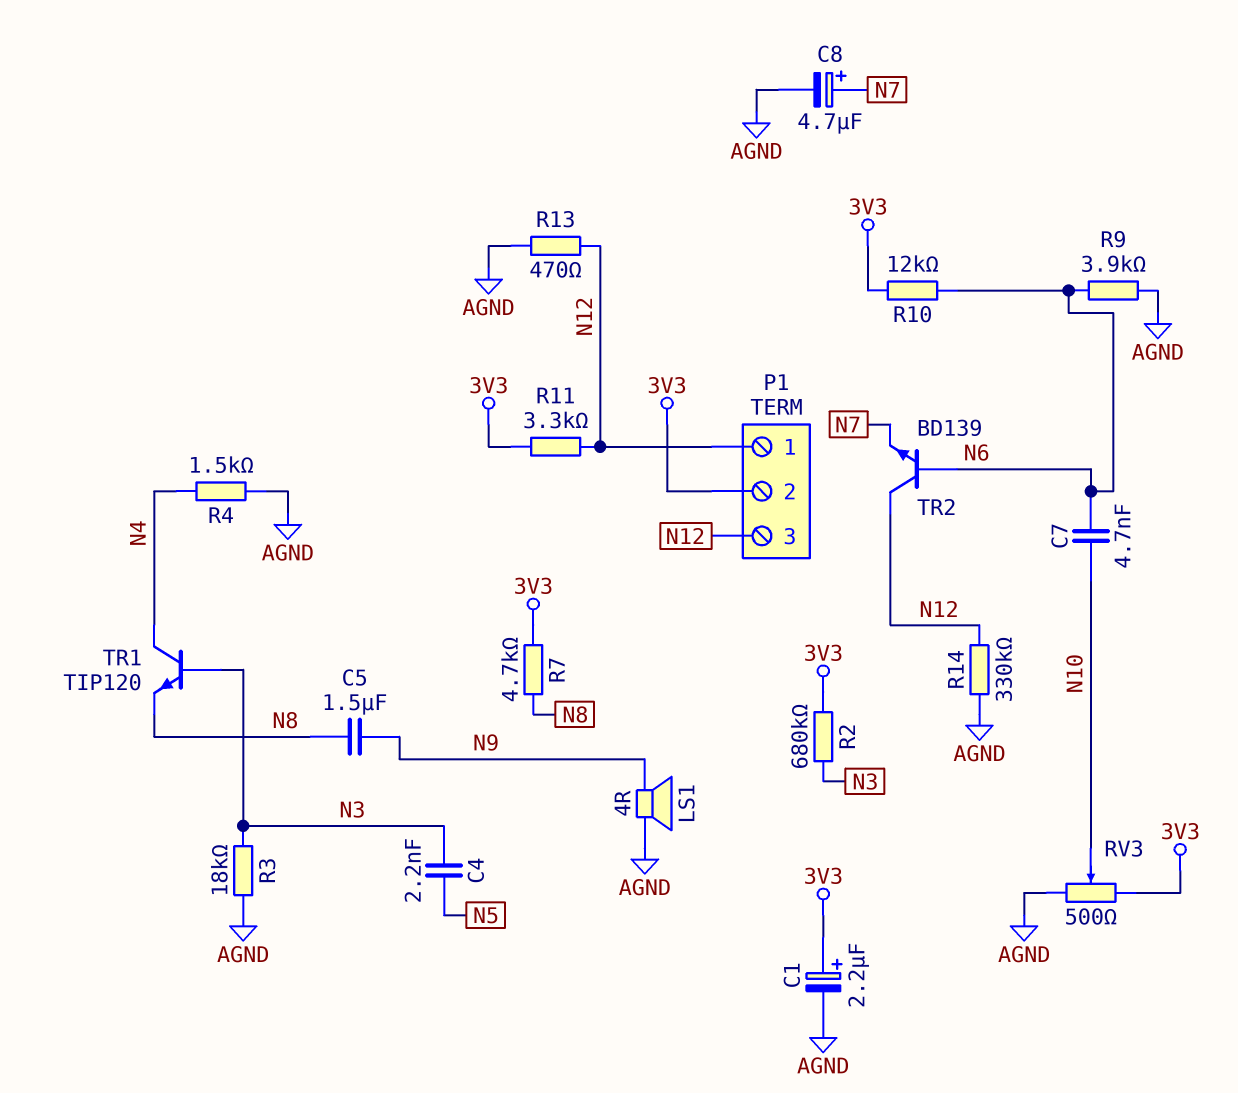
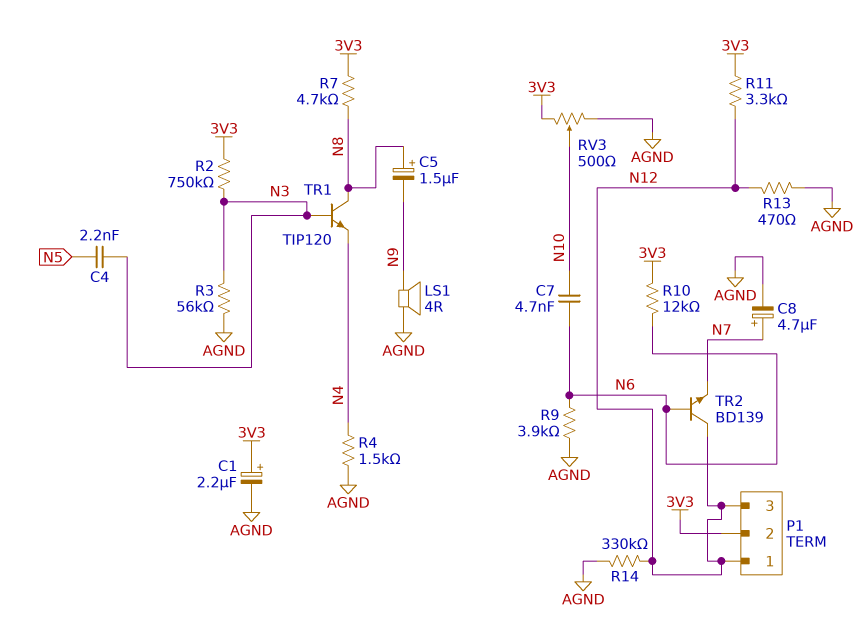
C5: 1.5uF (N8, N9) -> 1.5uF (plus N8, minus N9)
R2: 680k (3V3, N3) -> 750k (3V3, N3)
R3: 18k (AGND, N3) -> 56k (AGND, N3)
TR1: NPN TIP120 (B N3, C N4, E N8) -> NPN TIP120 (B N3, C N8, E N4)

